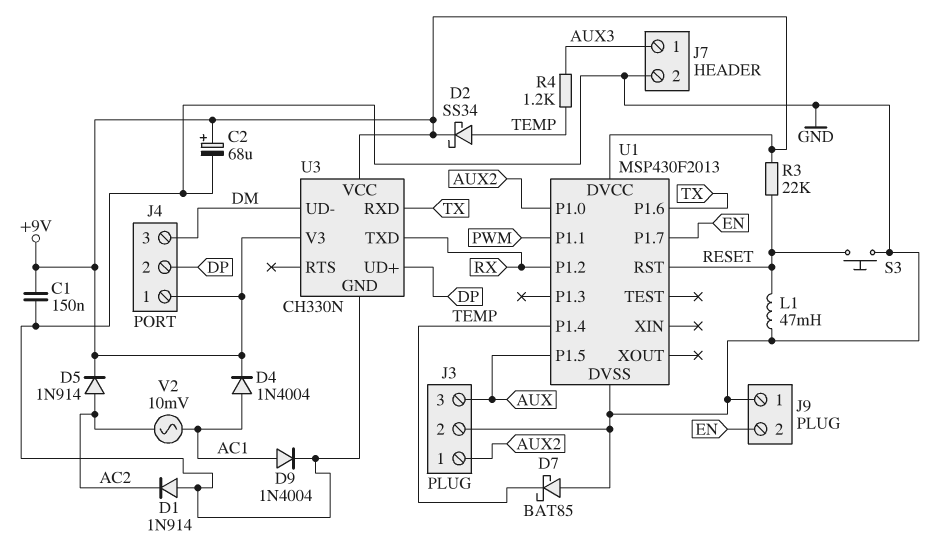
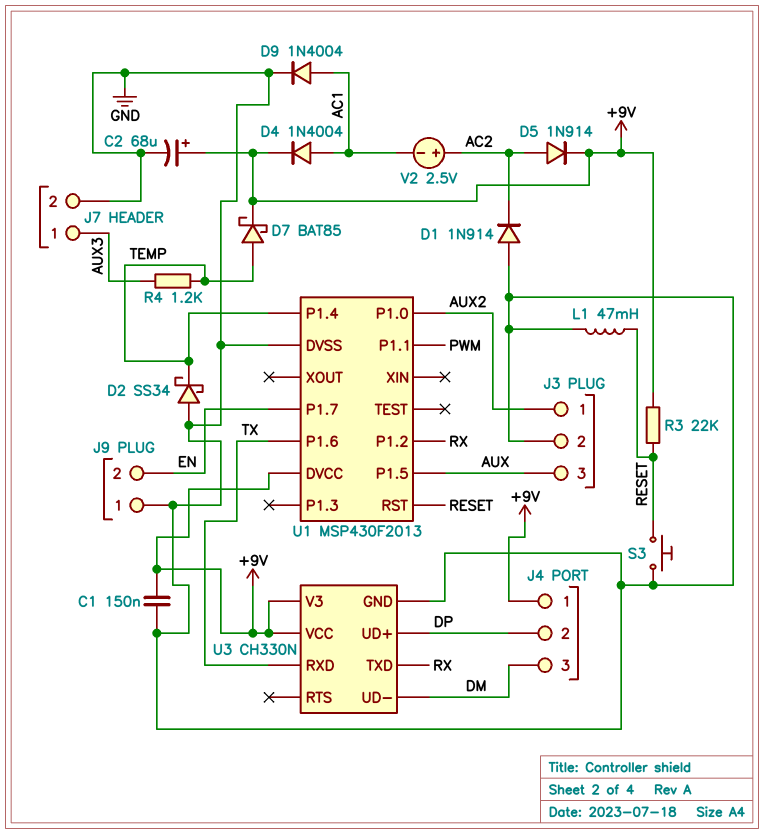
D2: schottky SS34 (A TEMP, K +9V) -> schottky SS34 (A GND, K TEMP)
D7: schottky BAT85 (A GND, K TEMP) -> schottky BAT85 (A TEMP, K +9V)
V2: AC 10mV (AC1, AC2) -> 2.5V (plus AC2, minus AC1)

